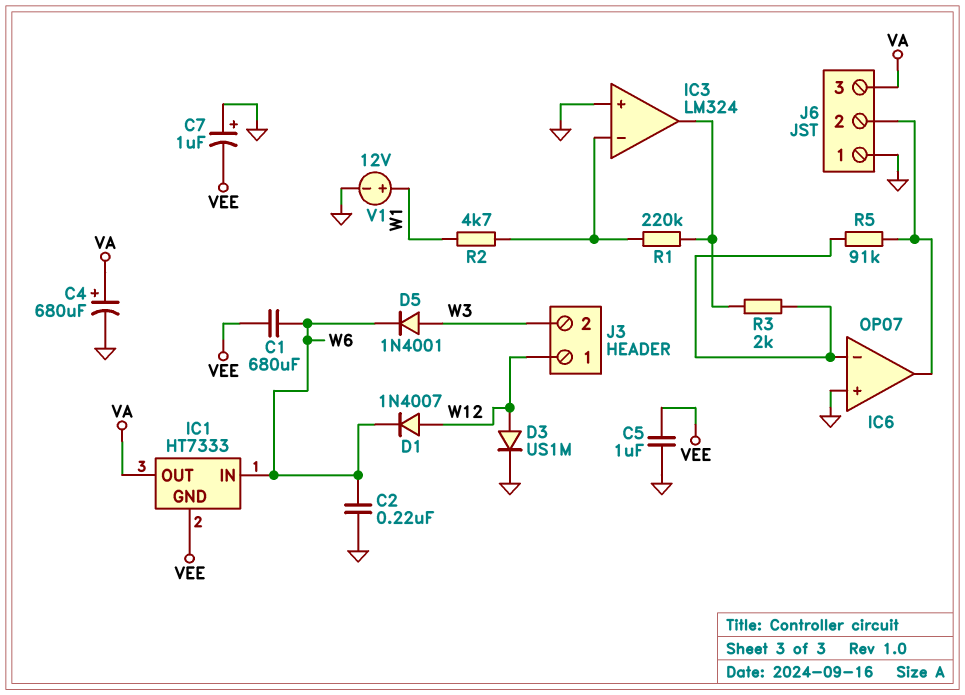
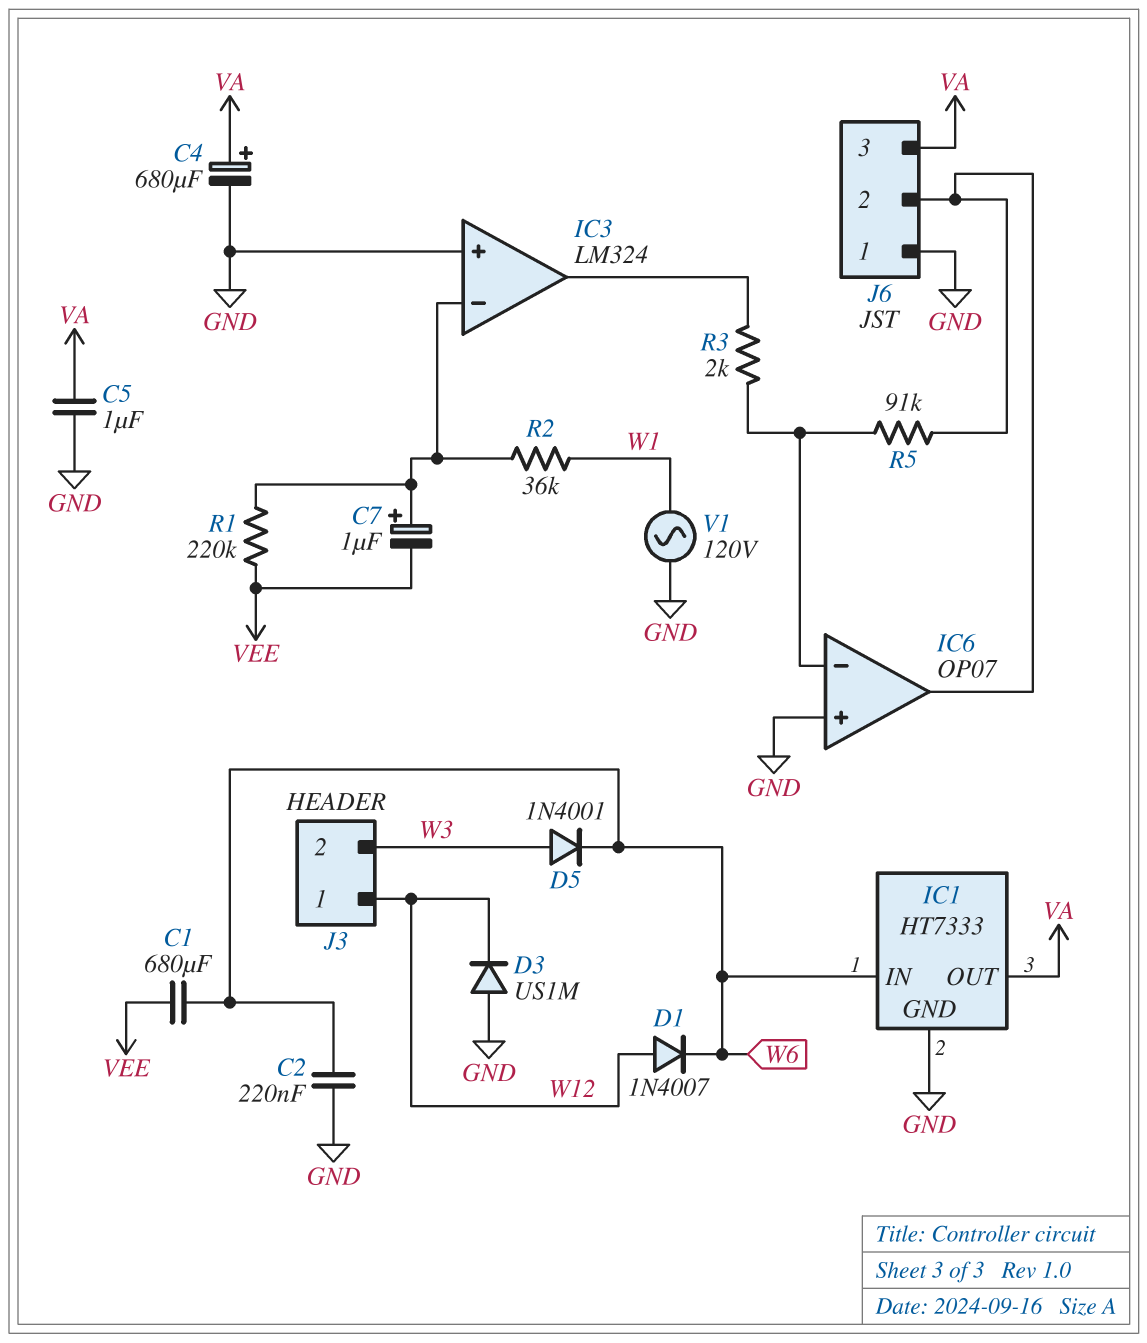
C5: 1uF (GND, VEE) -> 1uF (GND, VA)
C7: 1uF (plus GND, minus VEE) -> 1uF (plus IC3/in-, minus VEE)
D3: diode US1M (A W12, K GND) -> diode US1M (A GND, K W12)
IC1 pin GND: VEE -> GND
R1: 220k (IC3/in-, IC3/out) -> 220k (IC3/in-, VEE)
R2: 4.7k (IC3/in-, W1) -> 36k (IC3/in-, W1)
V1: 12V (plus W1, minus GND) -> AC 120V (GND, W1)

